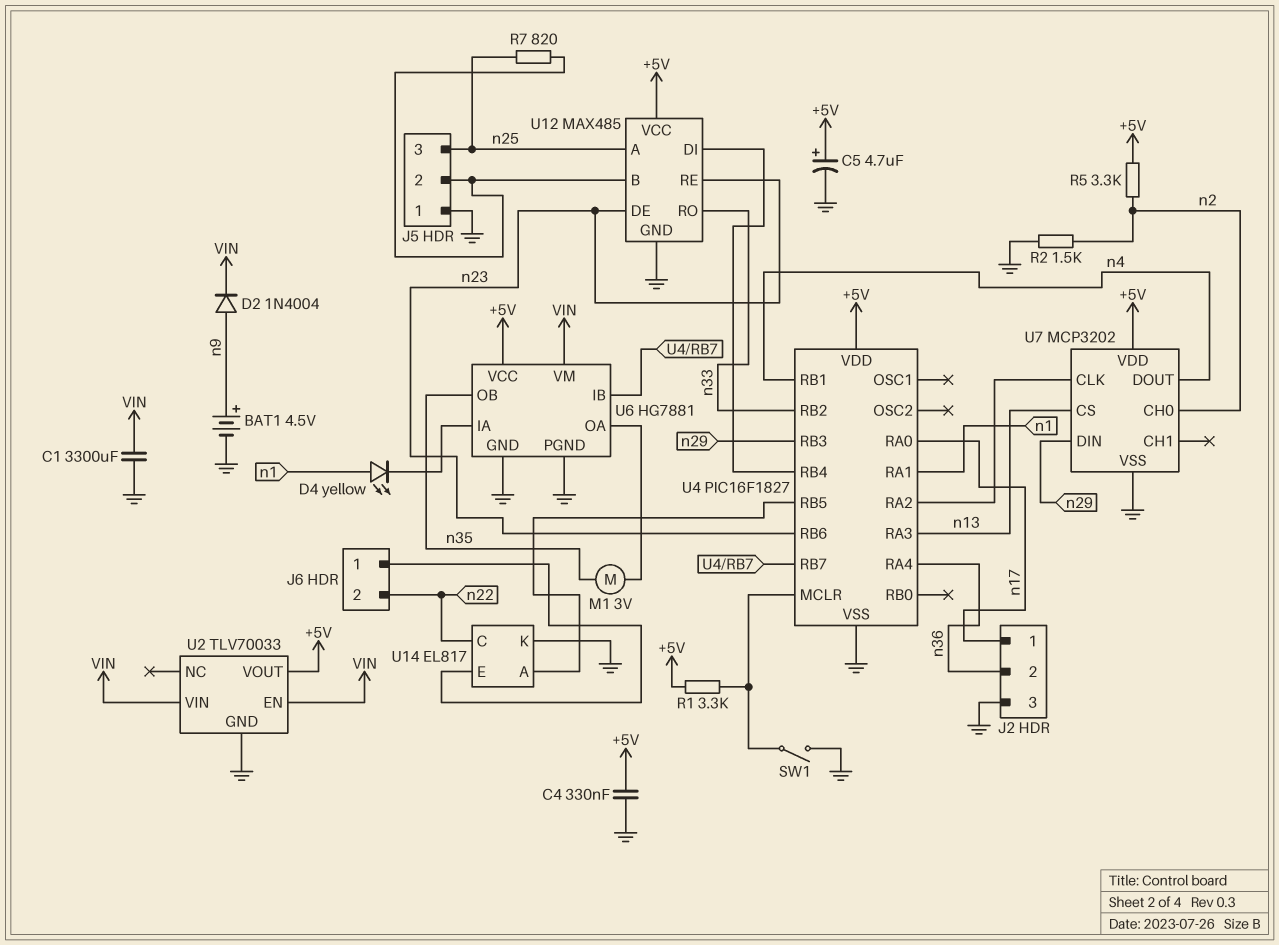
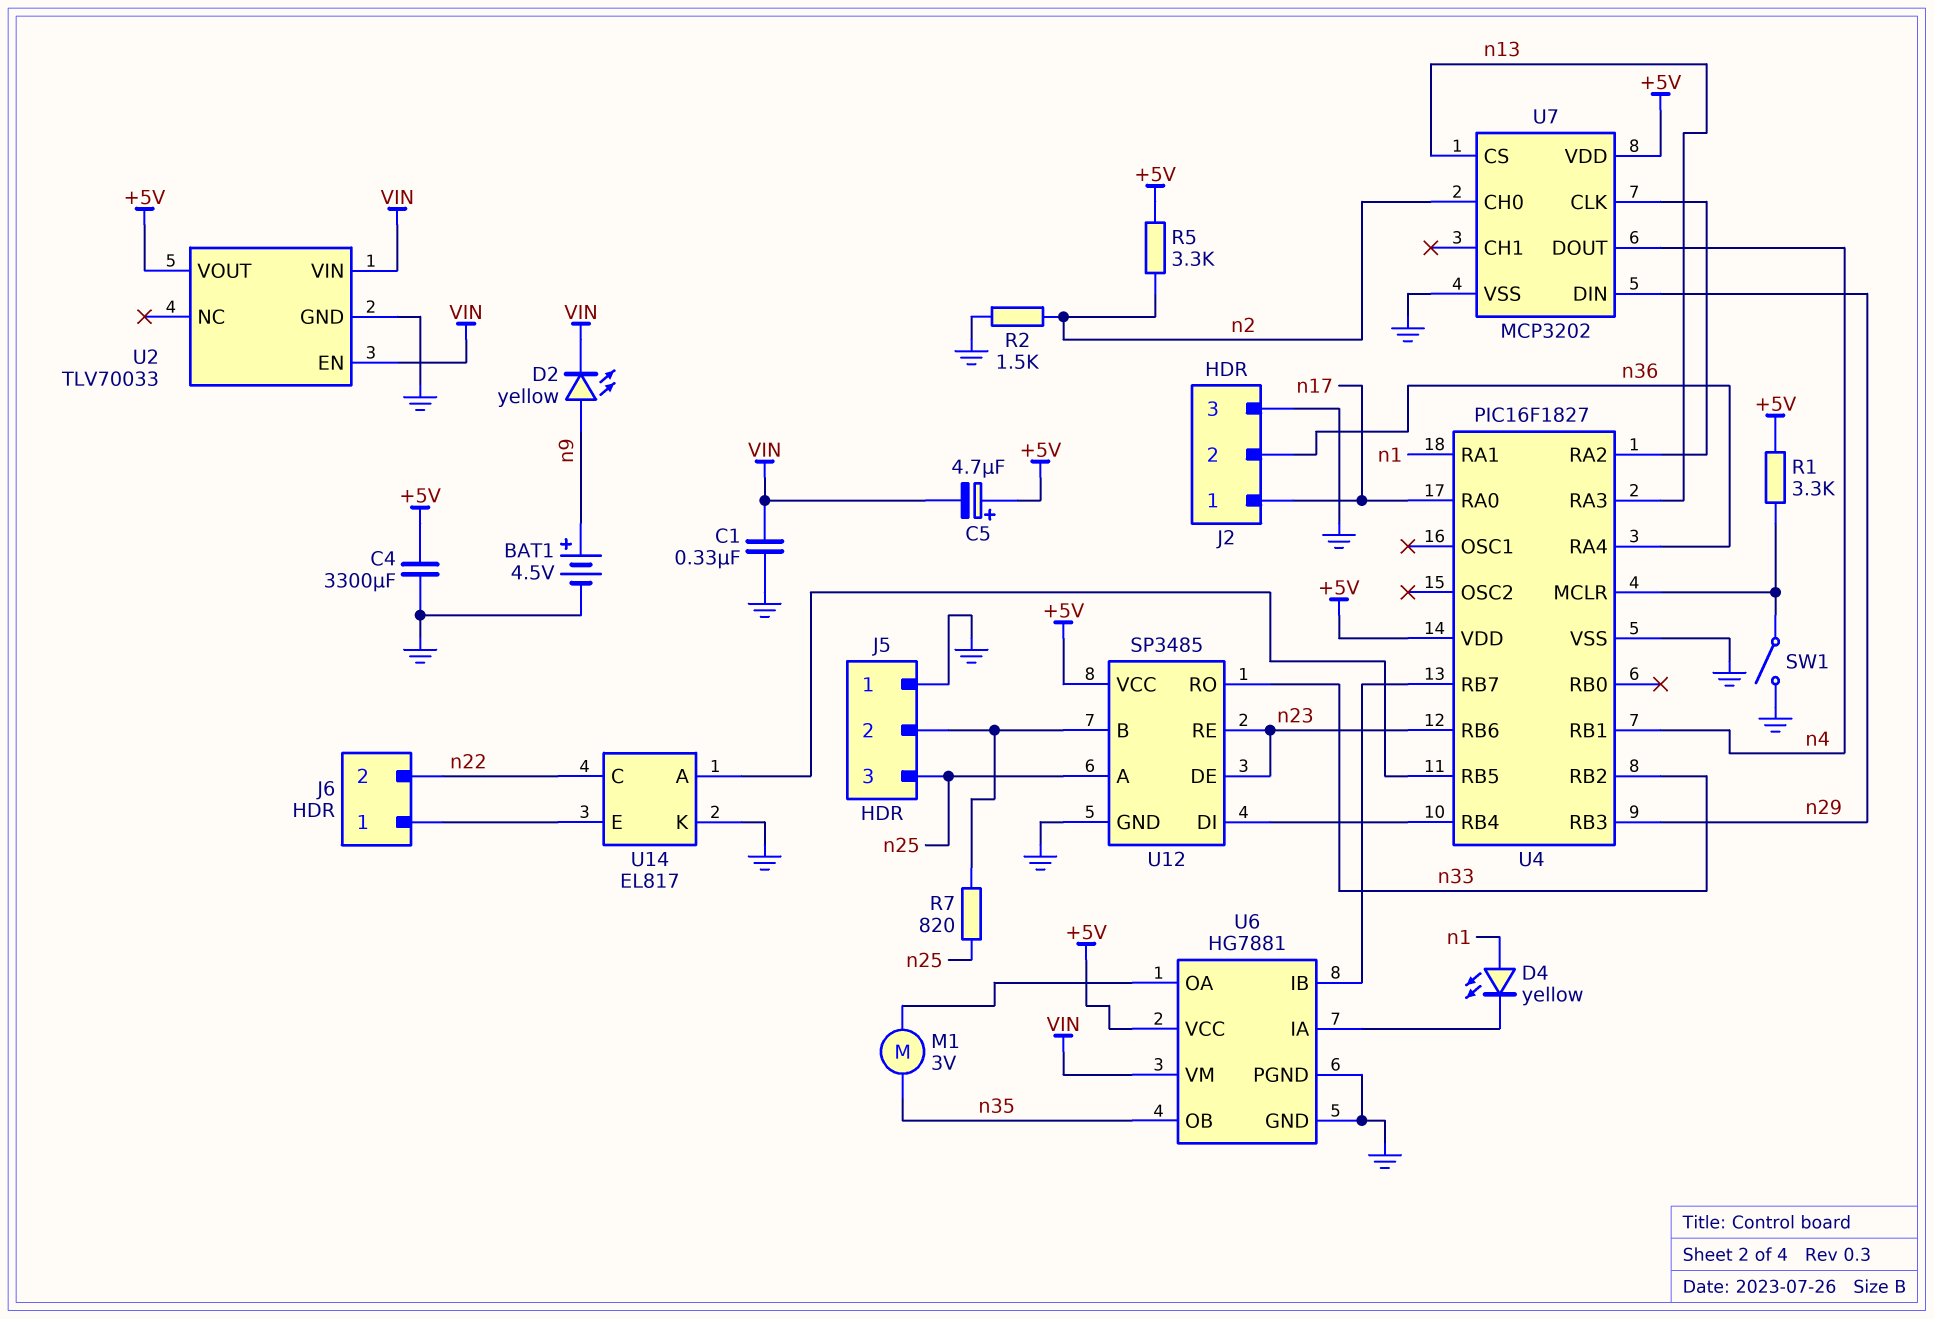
C1: 3300uF (GND, VIN) -> 330nF (GND, VIN)
C4: 330nF (+5V, GND) -> 3300uF (+5V, GND)
C5: 4.7uF (plus +5V, minus GND) -> 4.7uF (plus +5V, minus VIN)
D2: diode 1N4004 (A n9, K VIN) -> LED yellow (A n9, K VIN)
U12: MAX485 -> SP3485

